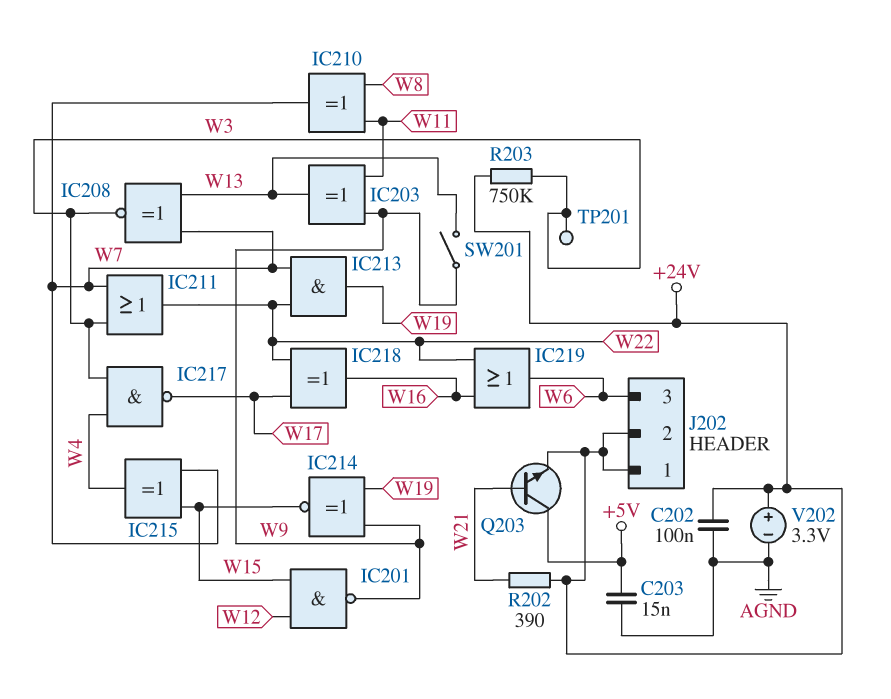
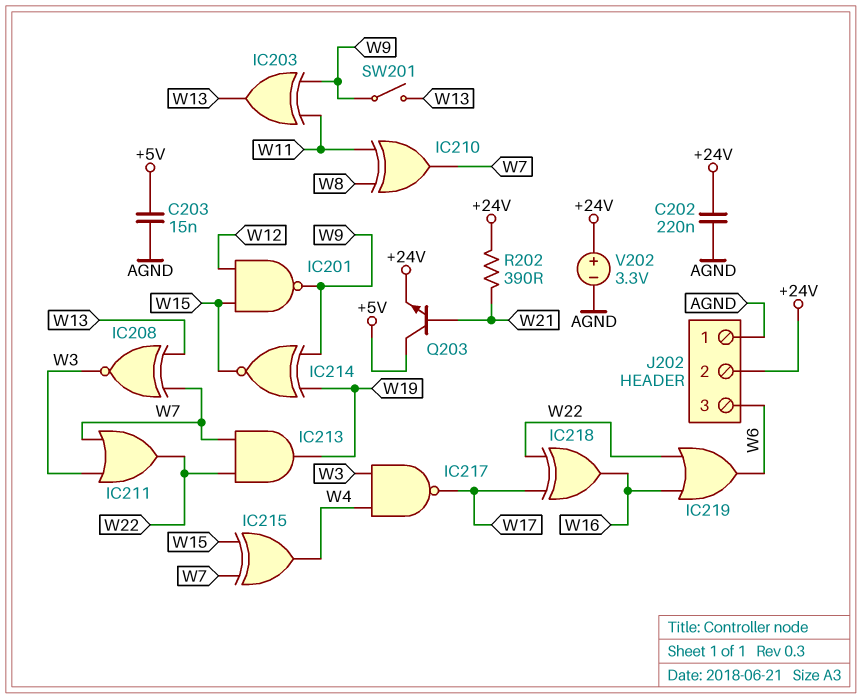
C202: 100nF (+24V, AGND) -> 220nF (+24V, AGND)
J202 pin 1: +24V -> AGND
R203: 750k (+24V, W3) -> none
TP201: test point (W3) -> none

